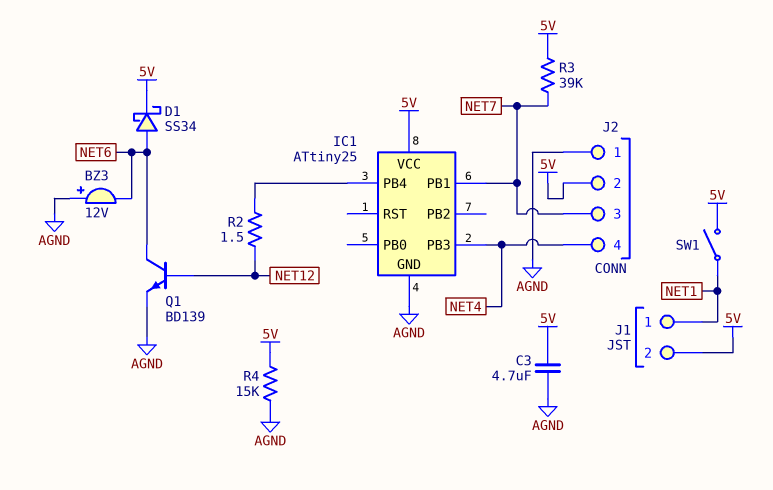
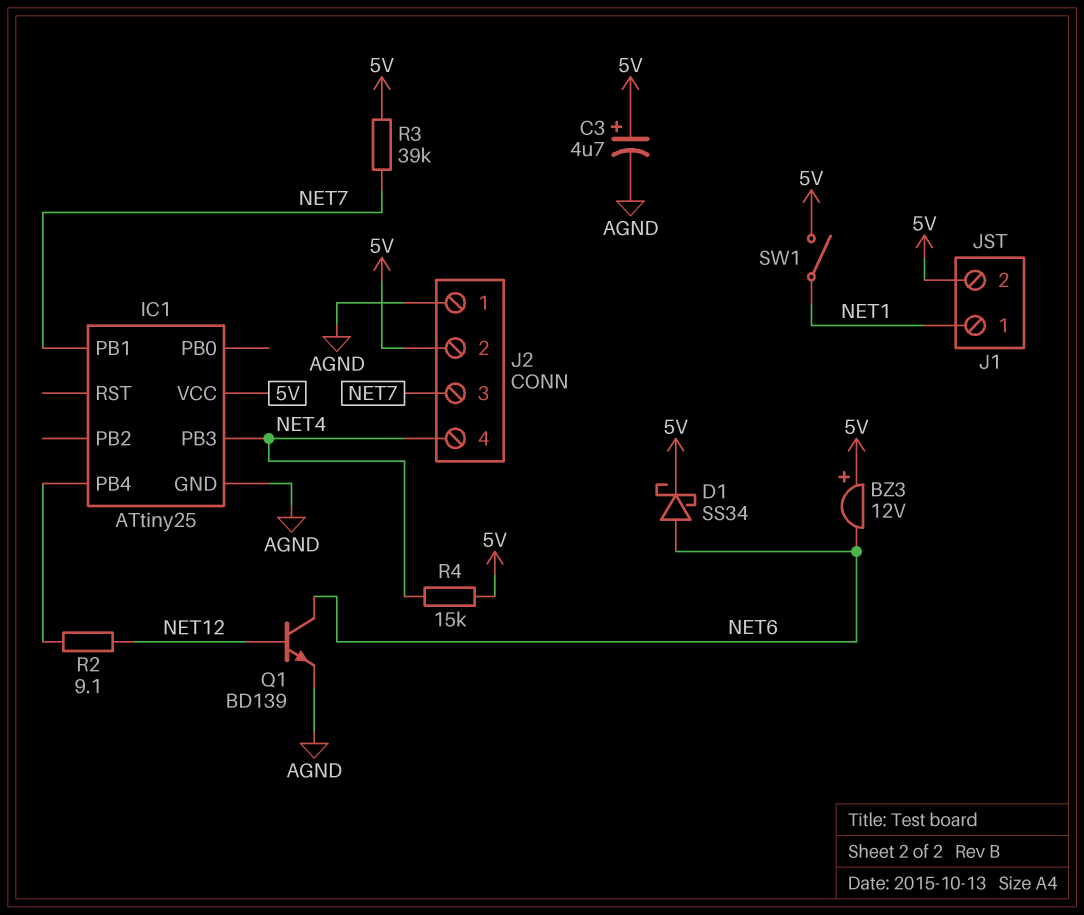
BZ3: buzzer 12V (plus AGND, minus NET6) -> buzzer 12V (plus 5V, minus NET6)
C3: 4.7uF (5V, AGND) -> 4.7uF (plus 5V, minus AGND)
R2: 1.5 (IC1/PB4, NET12) -> 9.1 (IC1/PB4, NET12)
R4: 15k (5V, AGND) -> 15k (5V, NET4)

